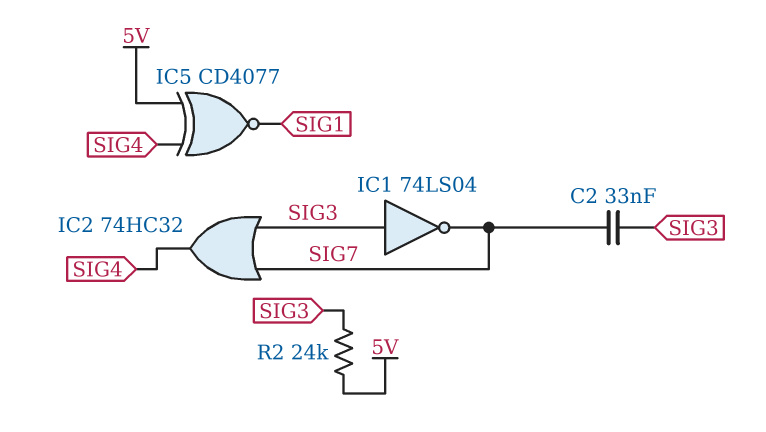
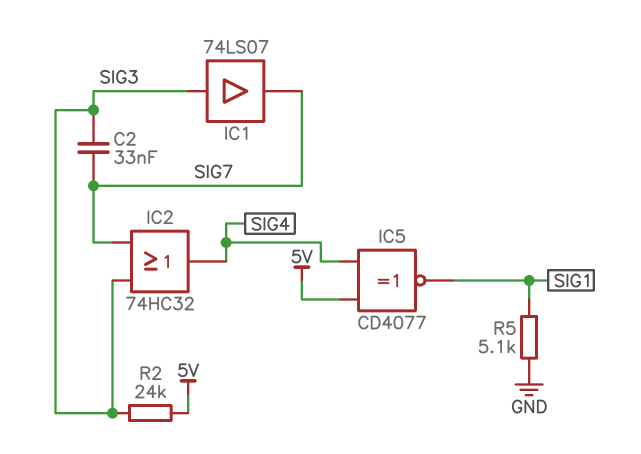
IC1: NOT 74LS04 (in SIG3, out SIG7) -> buffer 74LS07 (in SIG3, out SIG7)
R5: none -> 5.1k (GND, SIG1)

